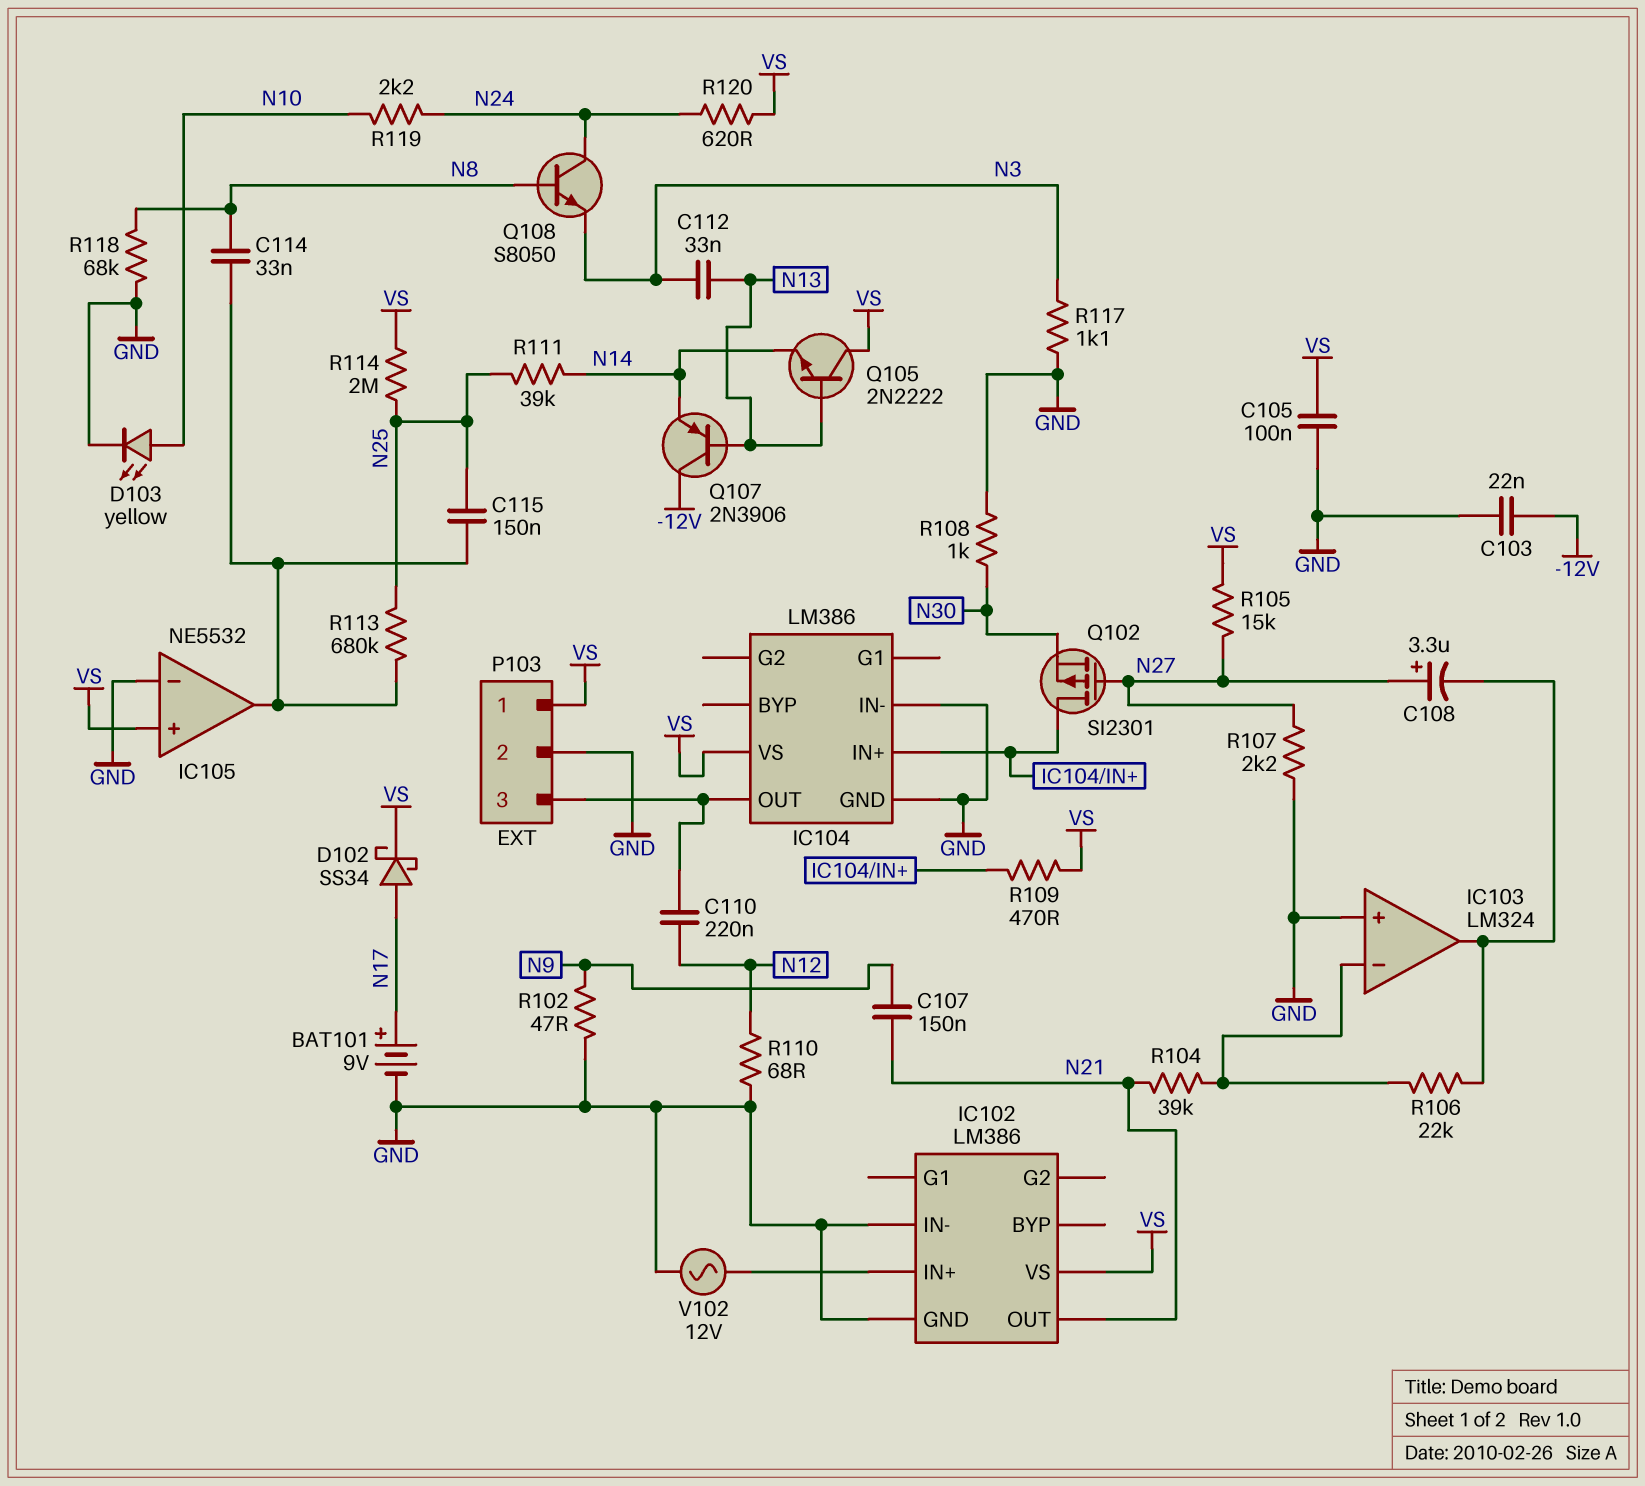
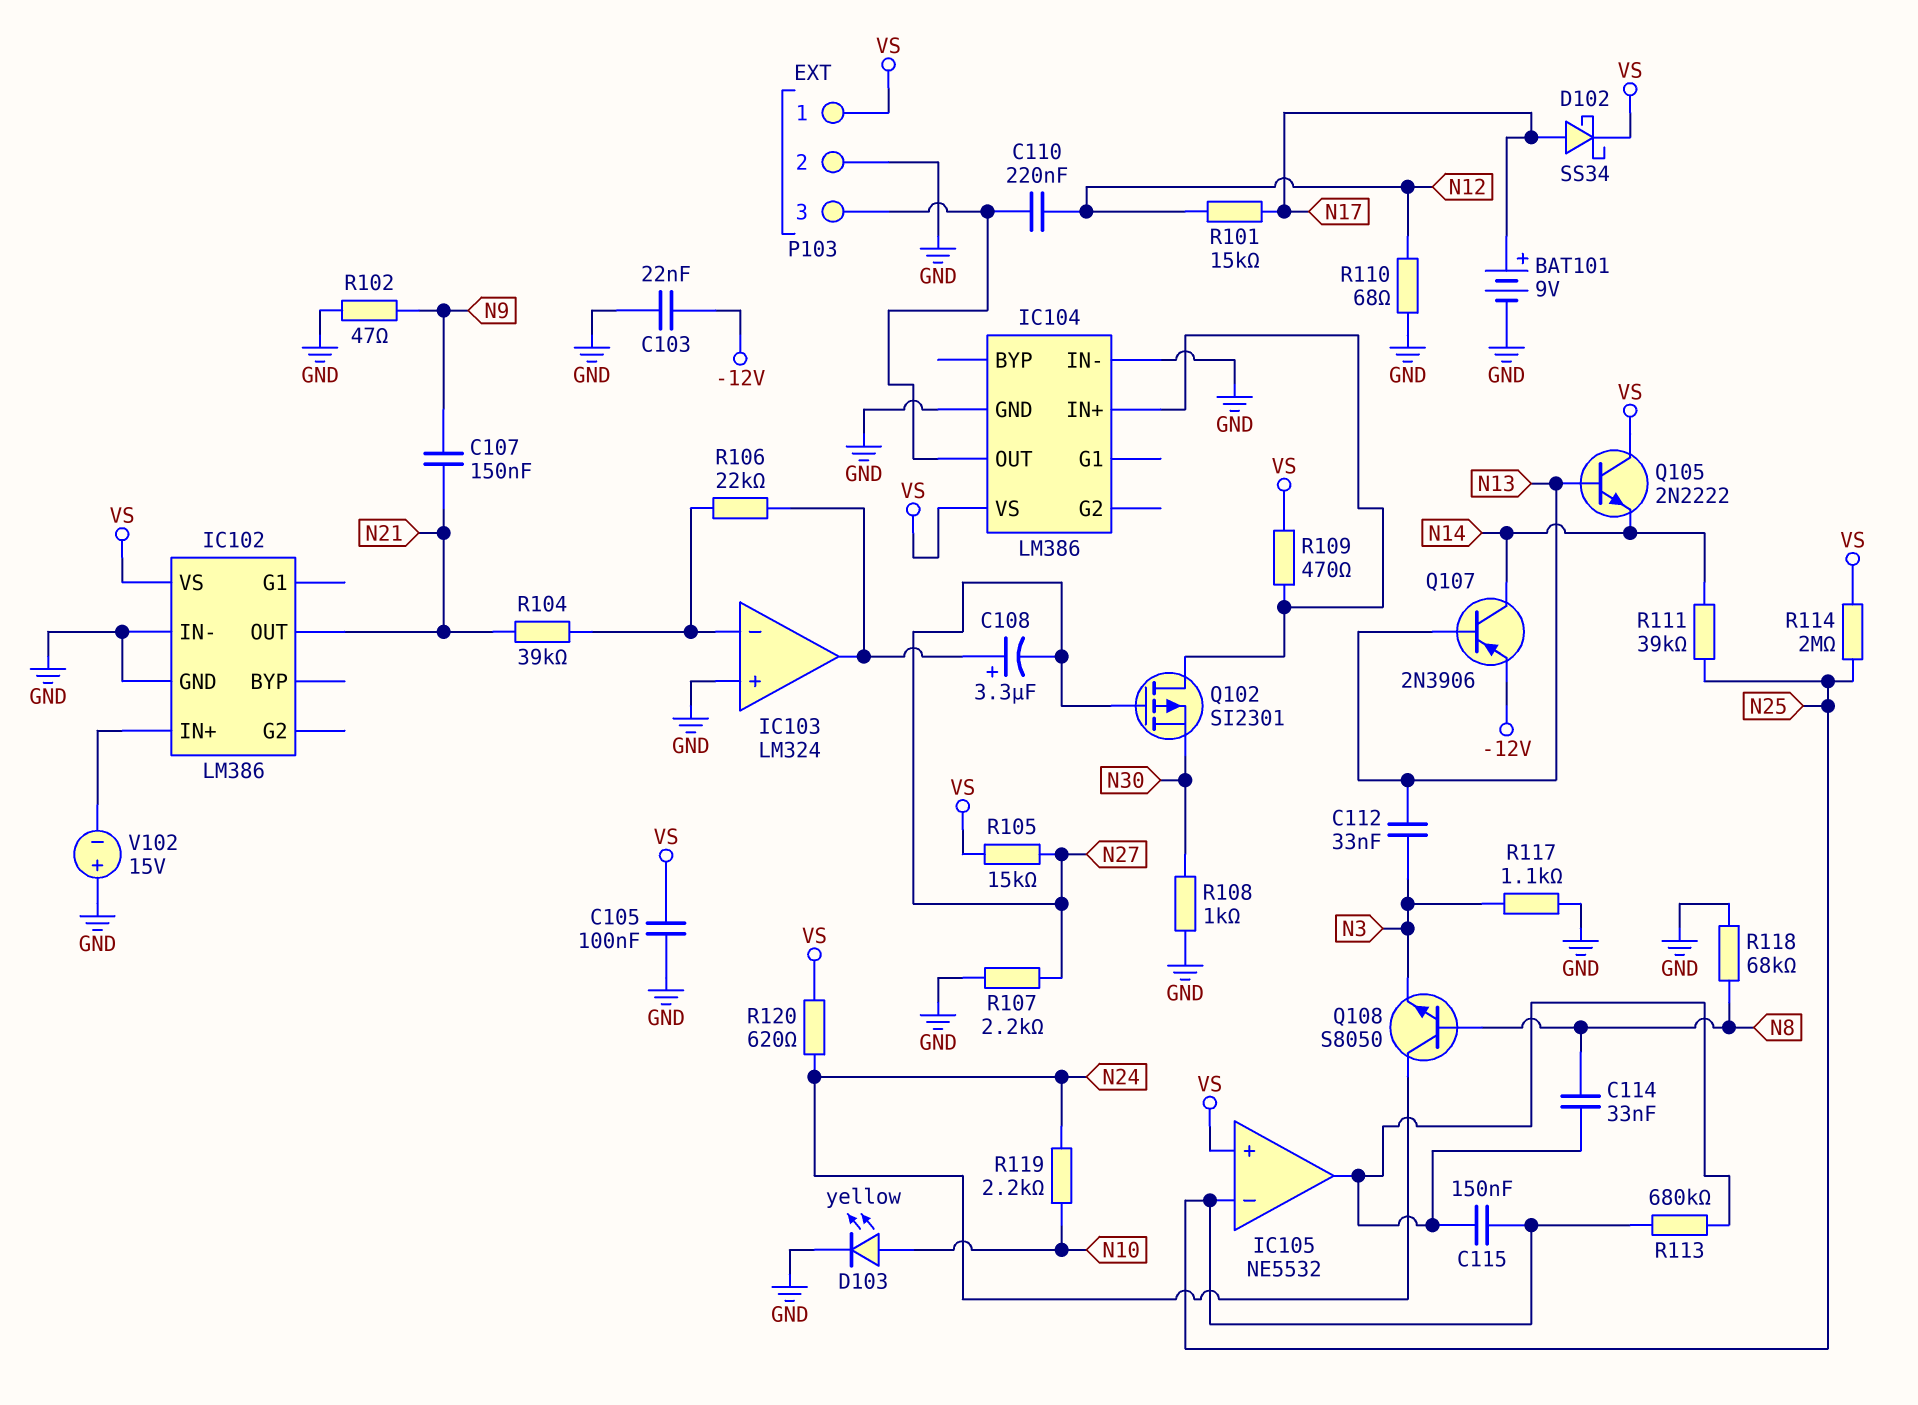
C108: 3.3uF (plus N27, minus IC103/out) -> 3.3uF (plus IC103/out, minus N27)
IC105 pin in-: GND -> N25
Q107: PNP 2N3906 (B N13, C -12V, E N14) -> PNP 2N3906 (B N13, C N14, E -12V)
R101: none -> 15k (N12, N17)
V102: AC 12V (GND, IC102/IN+) -> 15V (plus GND, minus IC102/IN+)

